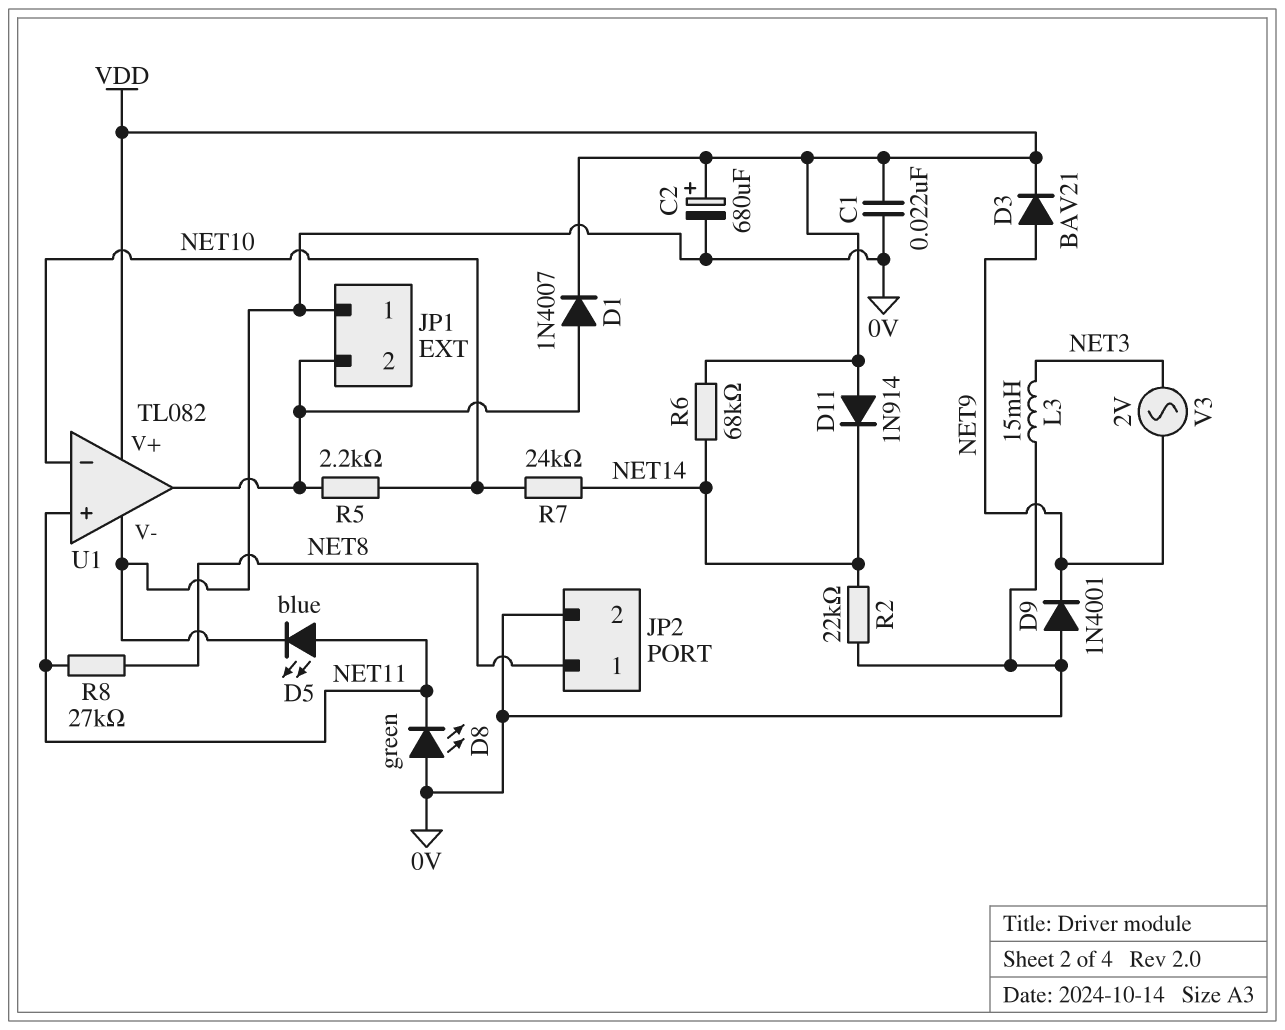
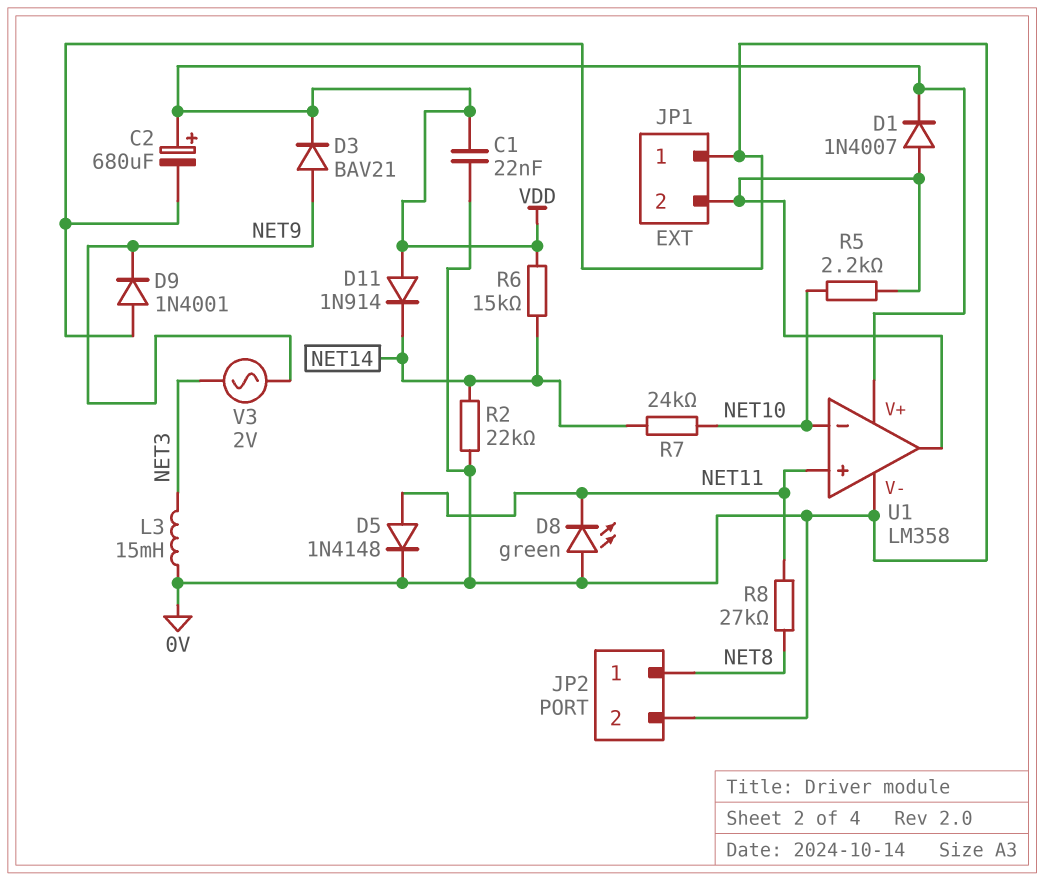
D5: LED blue (A NET11, K 0V) -> diode 1N4148 (A NET11, K 0V)
R6: 68k (NET14, VDD) -> 15k (NET14, VDD)
U1: TL082 -> LM358

